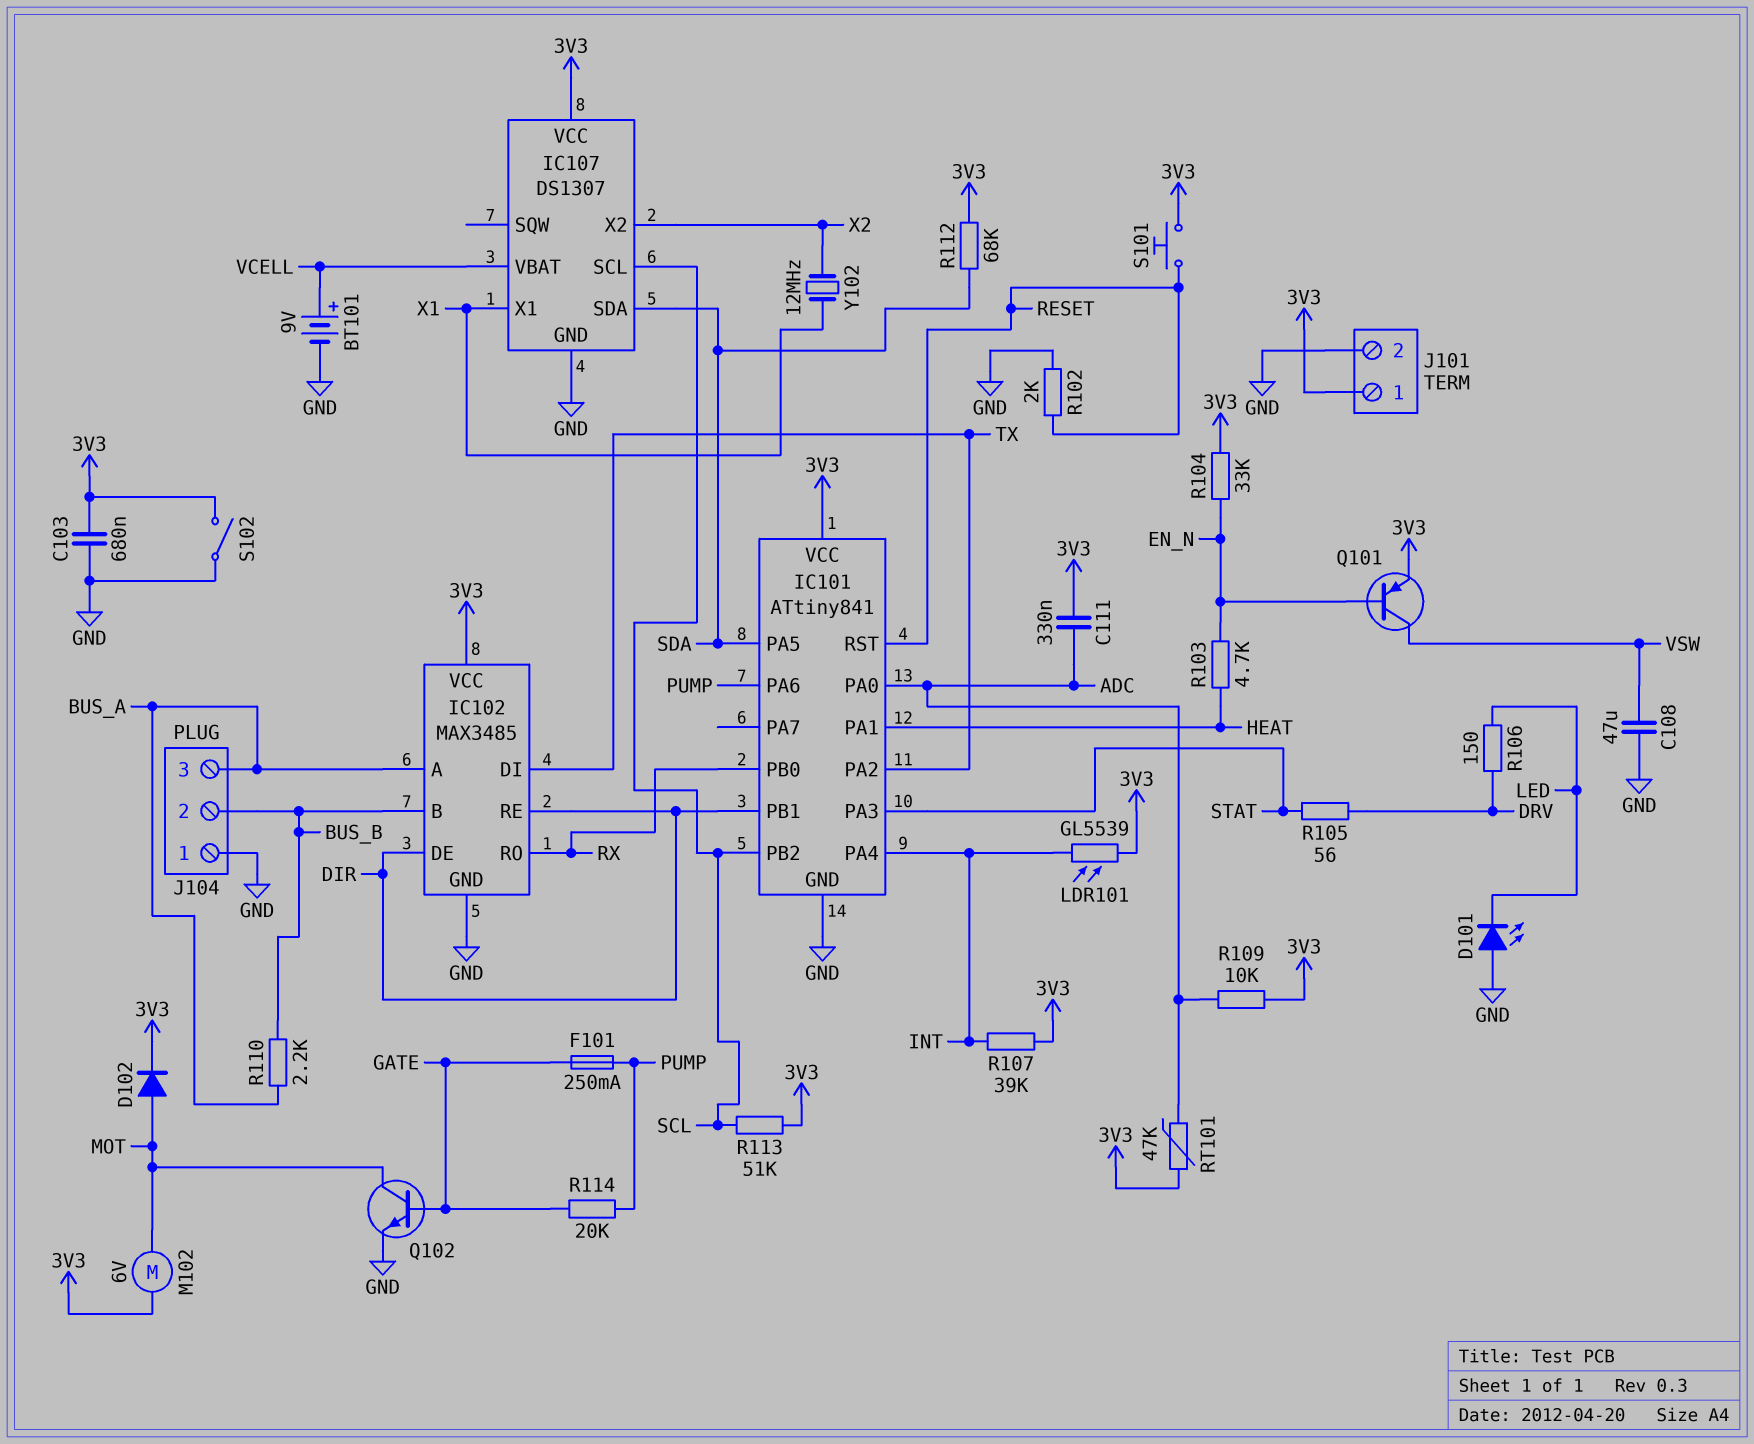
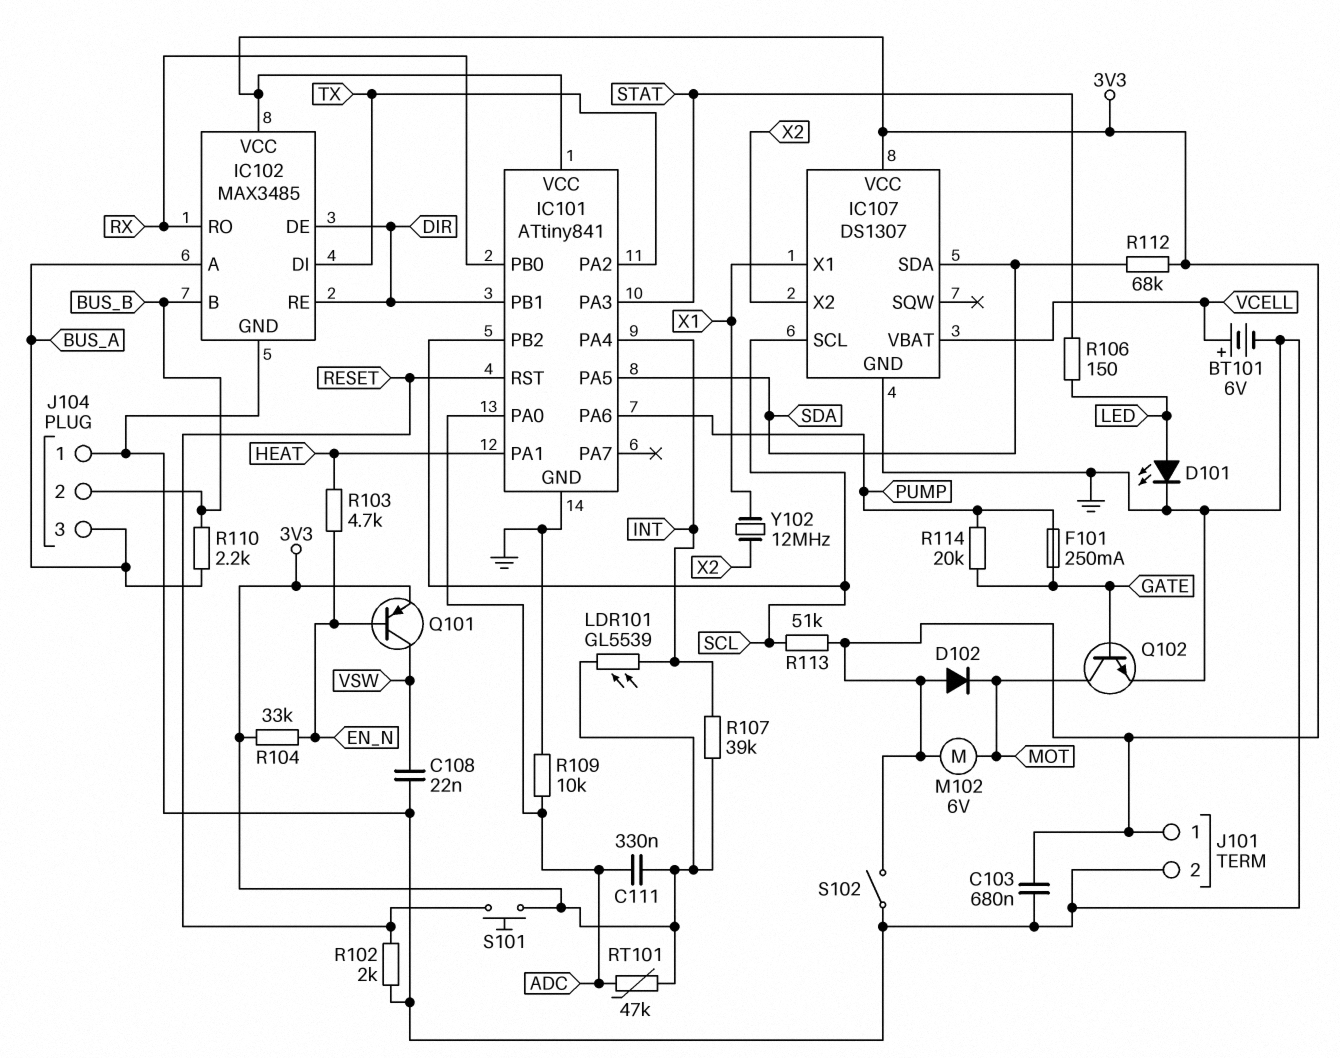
BT101: 9V (plus VCELL, minus GND) -> 6V (plus VCELL, minus GND)
C108: 47uF (GND, VSW) -> 22nF (GND, VSW)
D101: LED (A GND, K LED) -> LED (A LED, K GND)
D102: diode (A MOT, K 3V3) -> diode (A 3V3, K MOT)
R105: 56 (DRV, STAT) -> none
R106: 150 (DRV, LED) -> 150 (LED, STAT)
R109: 10k (3V3, ADC) -> 10k (ADC, GND)

